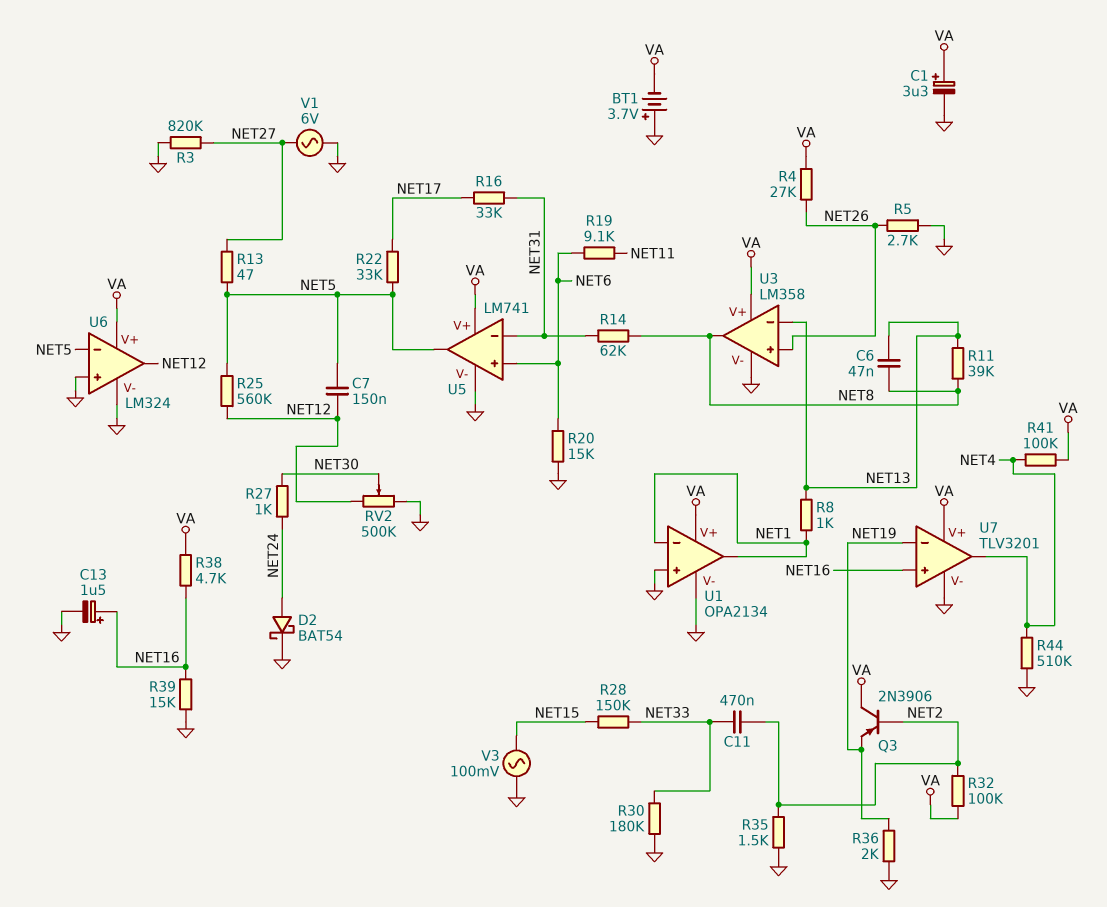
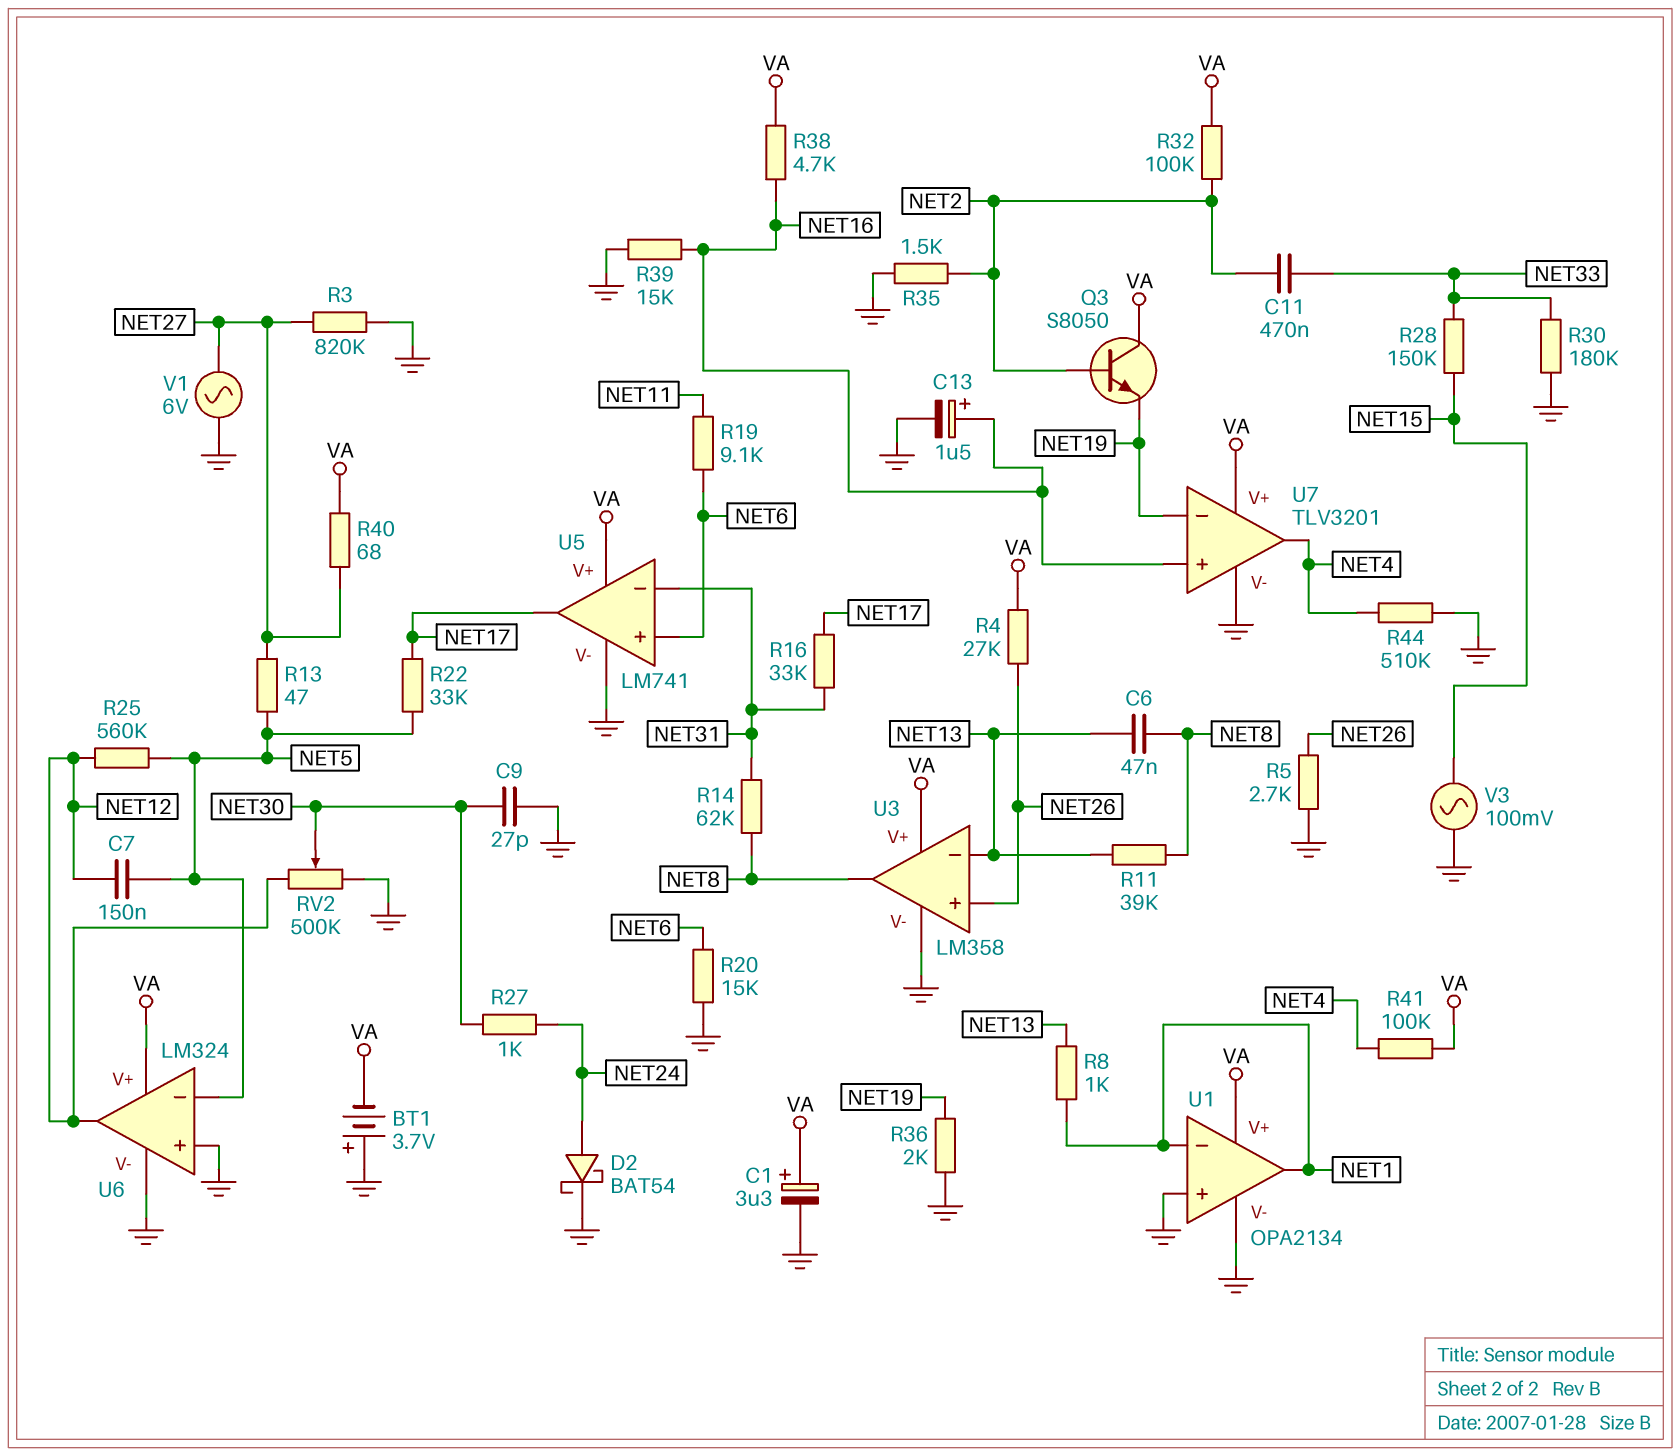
C9: none -> 27pF (GND, NET30)
Q3: PNP 2N3906 (B NET2, C VA, E NET19) -> NPN S8050 (B NET2, C VA, E NET19)
R40: none -> 68 (NET27, VA)
U5 pin out: NET5 -> NET17

